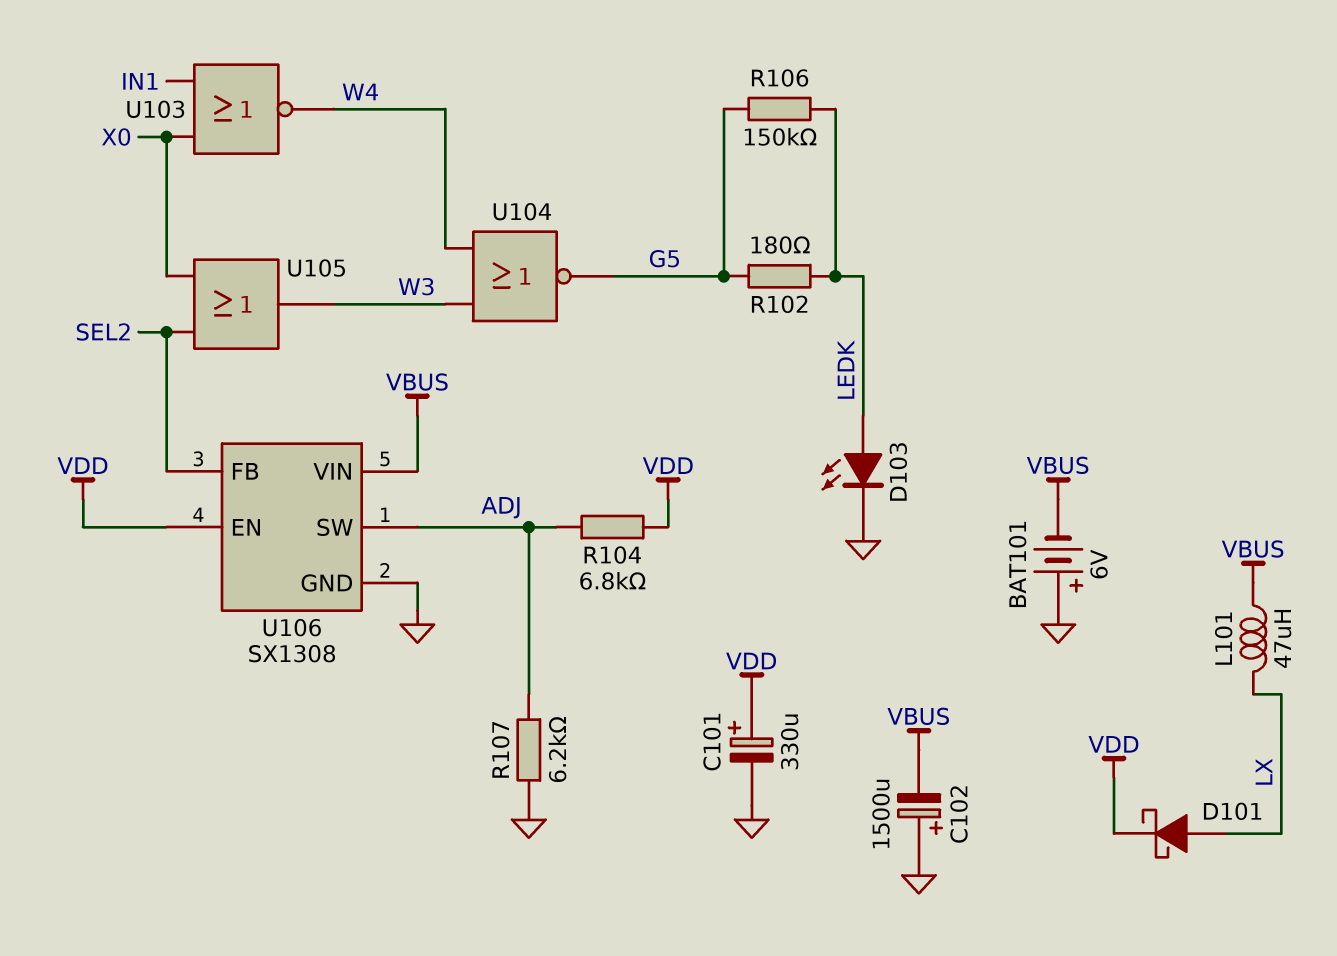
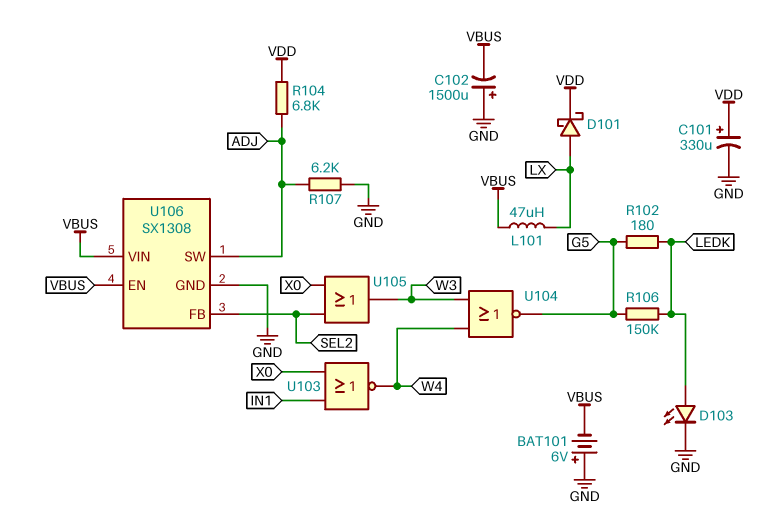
U106 pin EN: VDD -> VBUS

